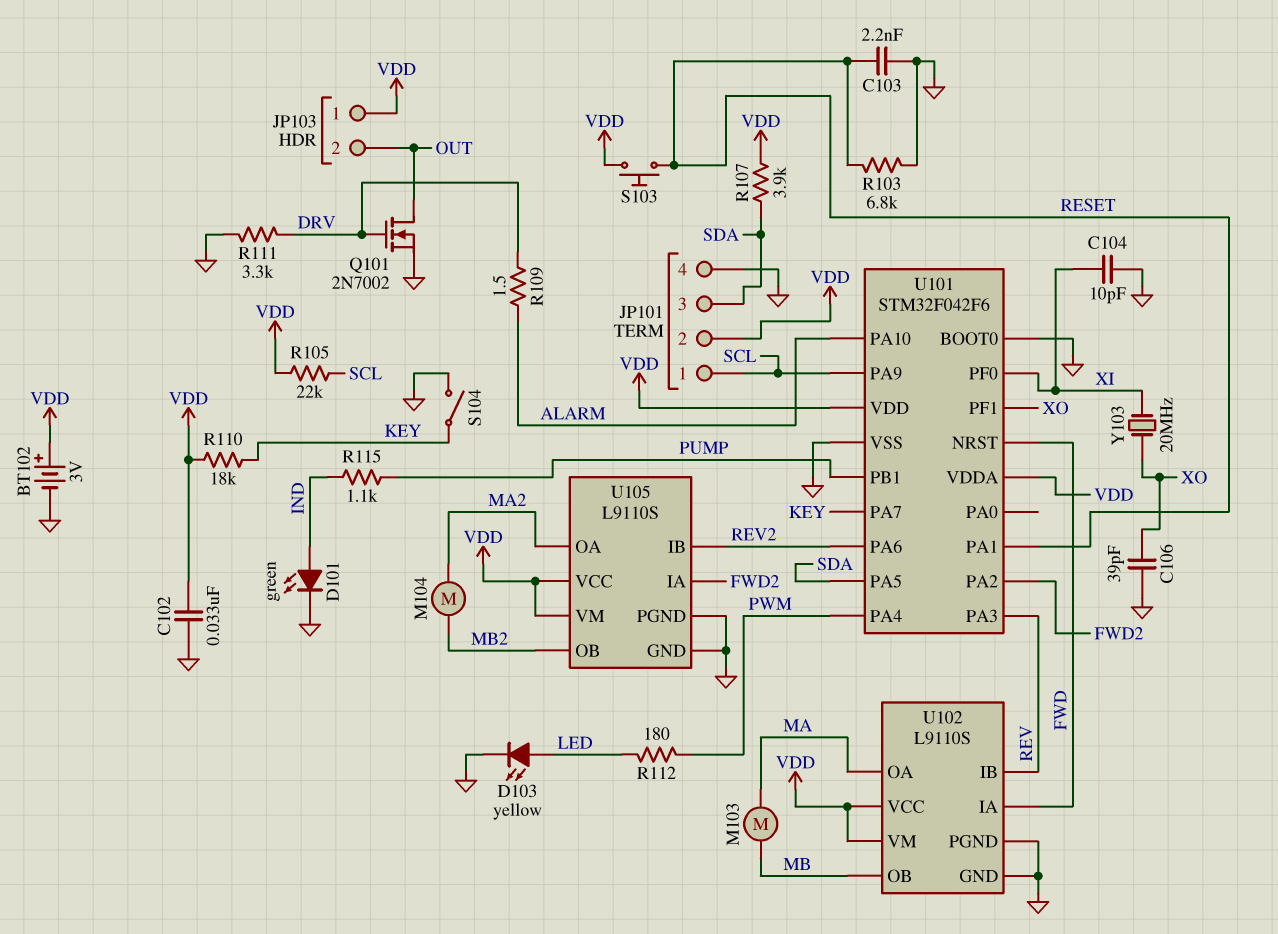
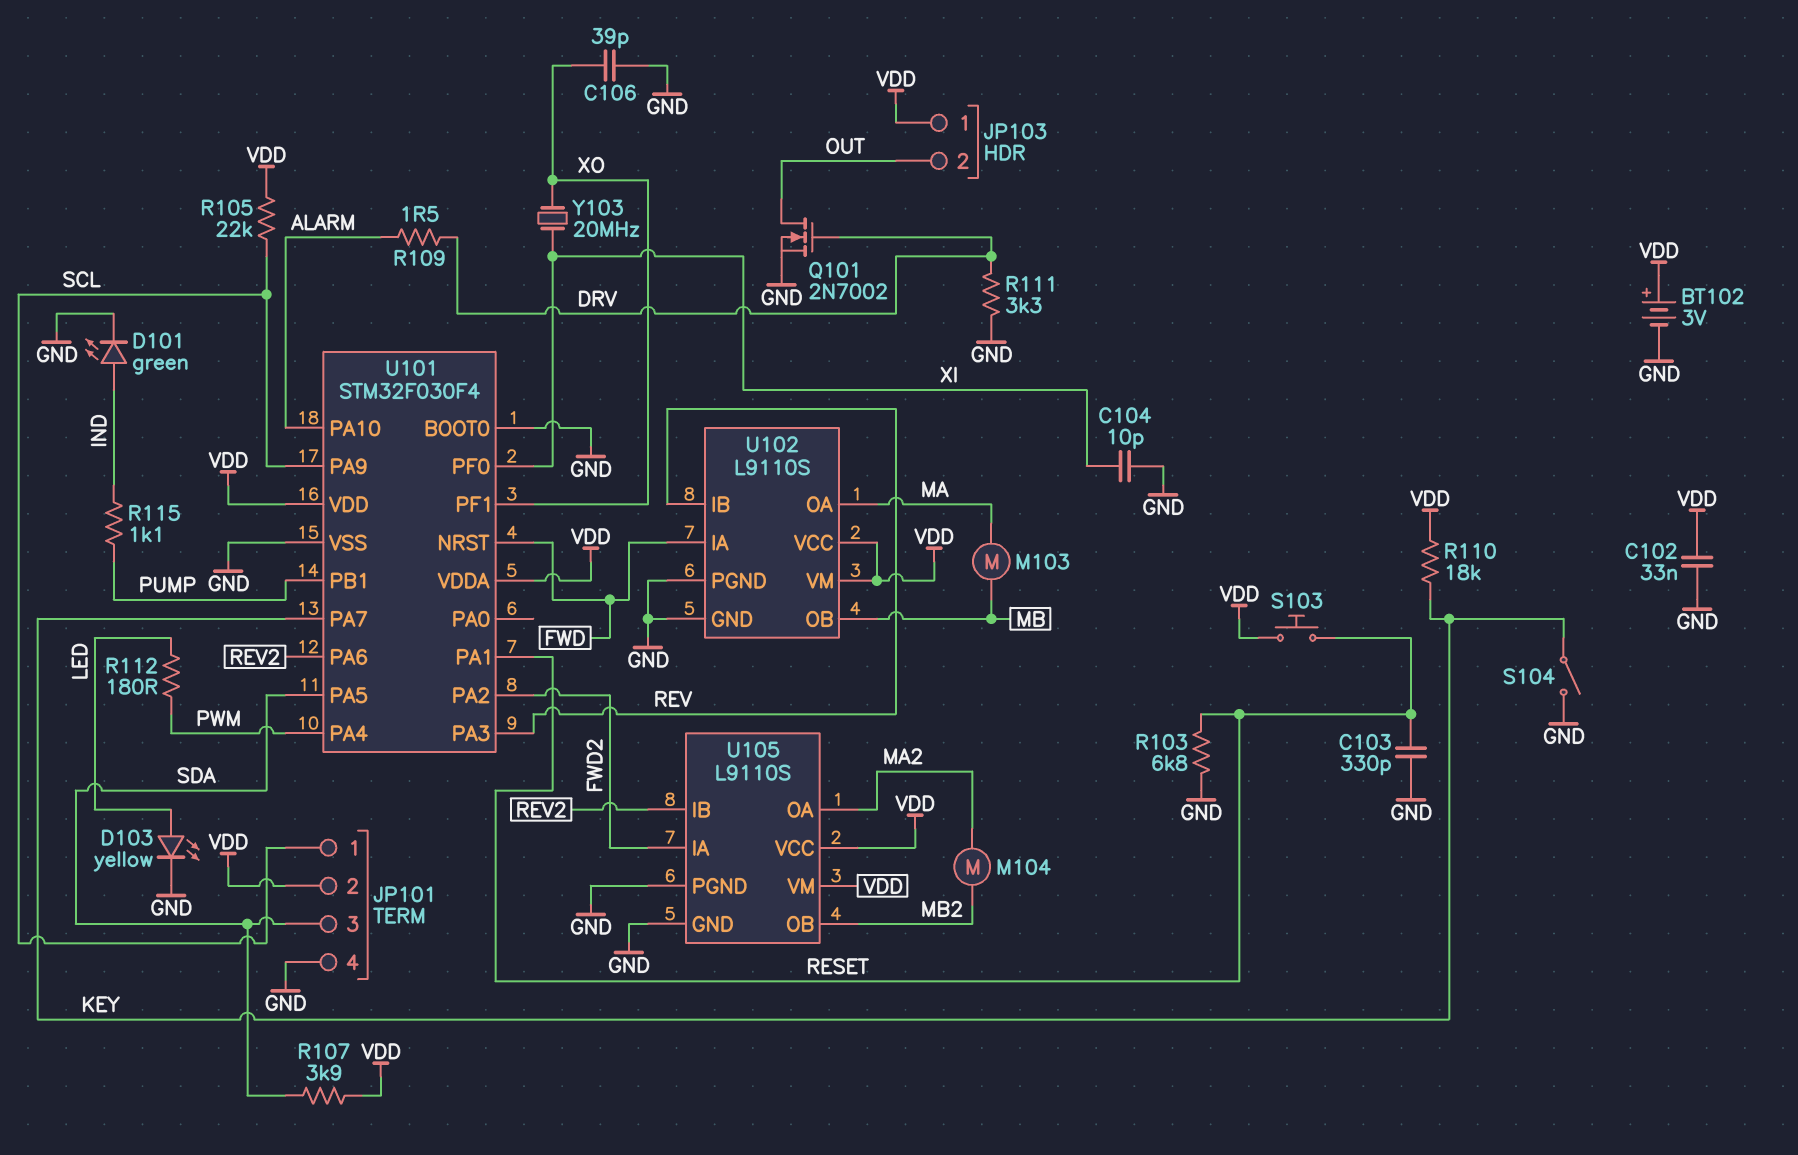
C103: 2.2nF (GND, RESET) -> 330pF (GND, RESET)
U101: STM32F042F6 -> STM32F030F4

